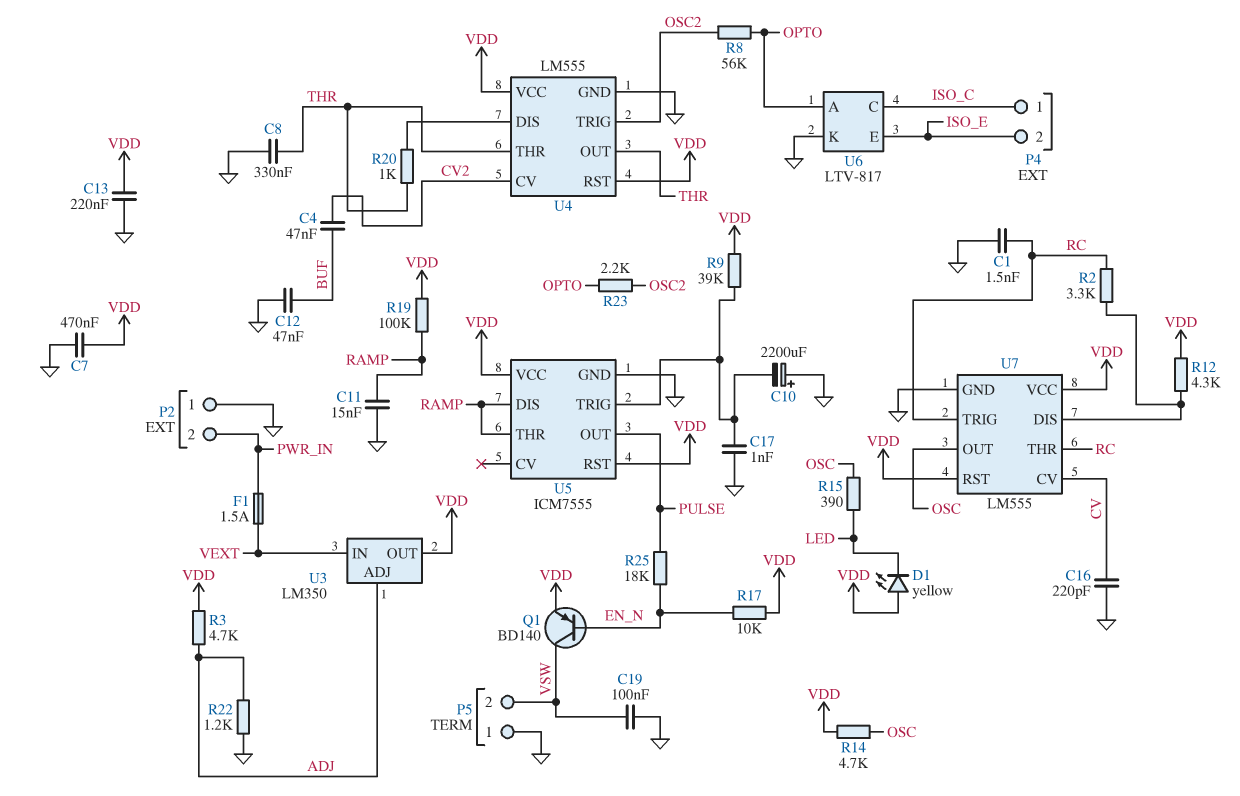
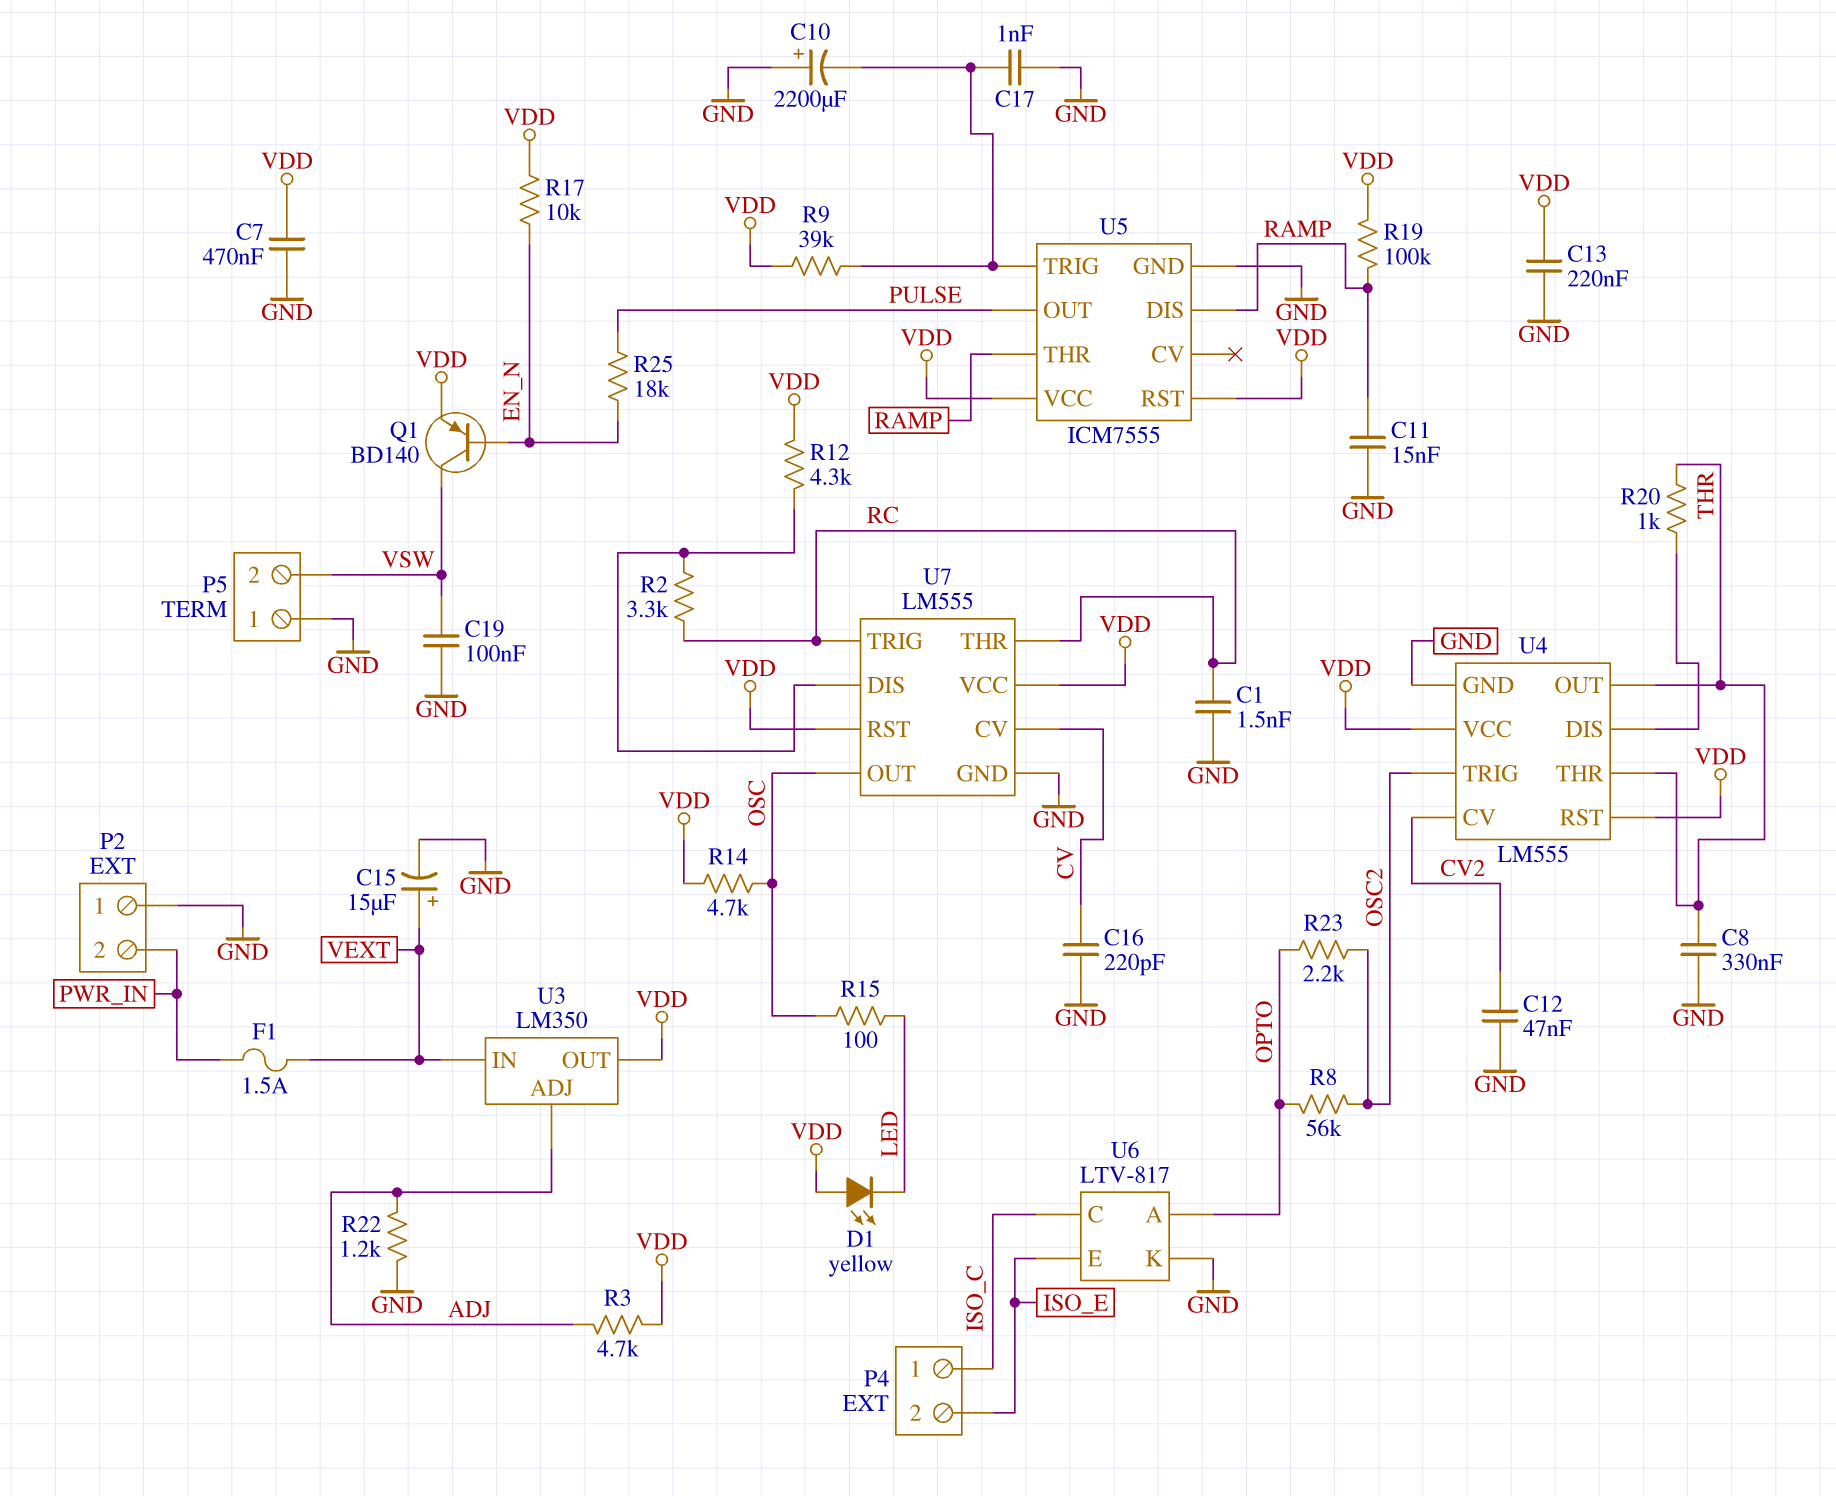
C4: 47nF (BUF, CV2) -> none
C12: 47nF (BUF, GND) -> 47nF (CV2, GND)
C15: none -> 15uF (plus VEXT, minus GND)
R15: 390 (LED, OSC) -> 100 (LED, OSC)

